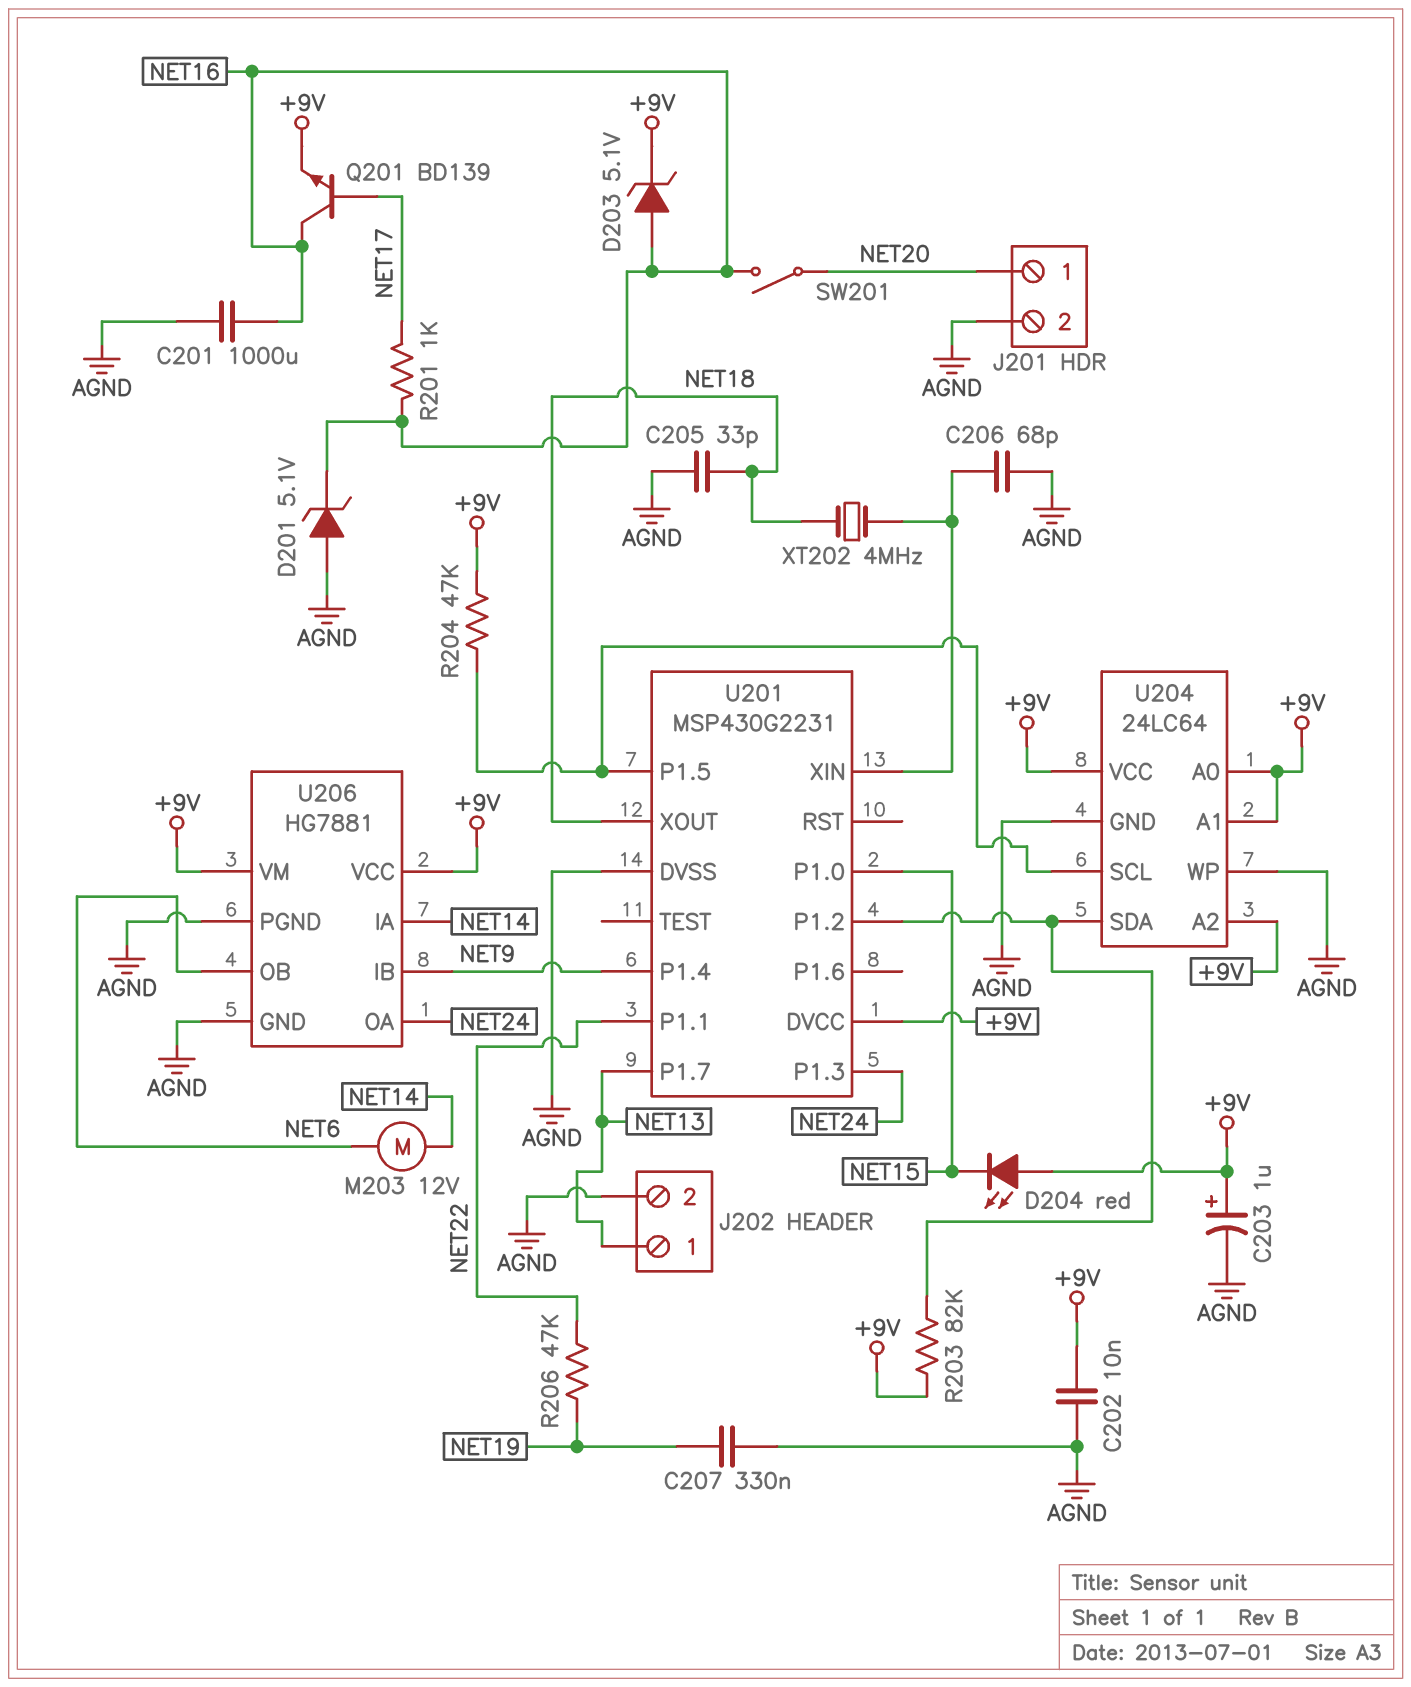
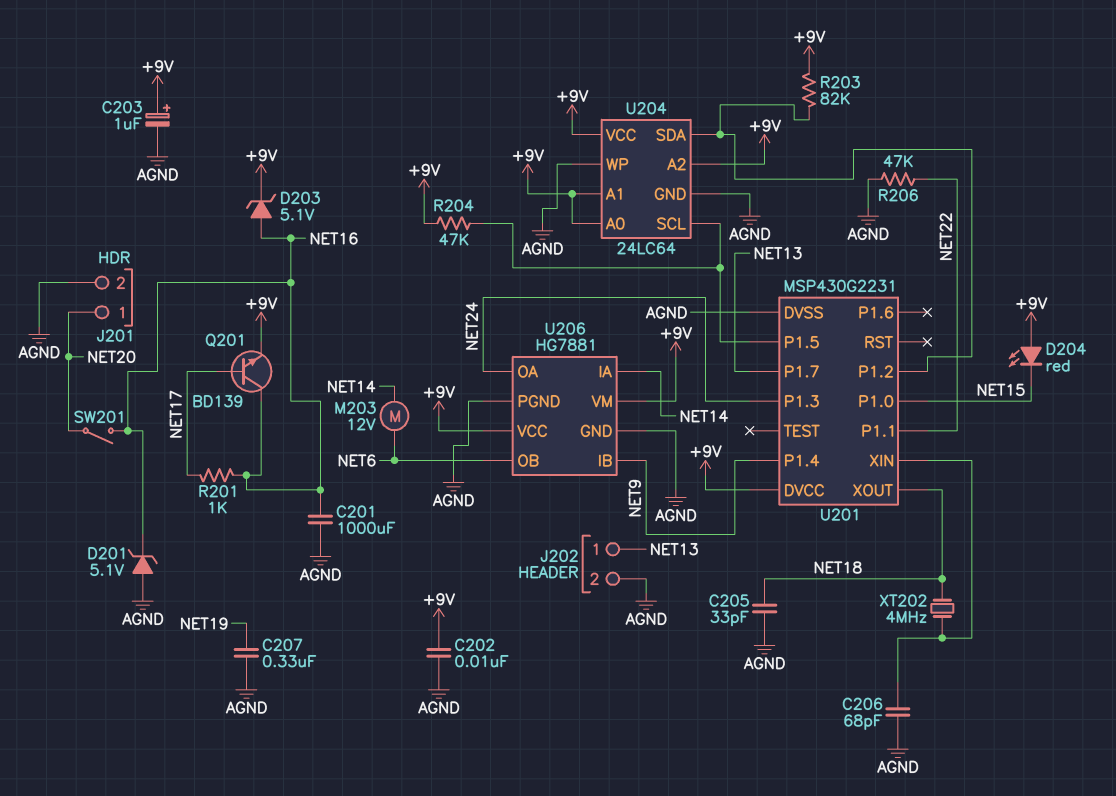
R206: 47k (NET19, NET22) -> 47k (AGND, NET22)

